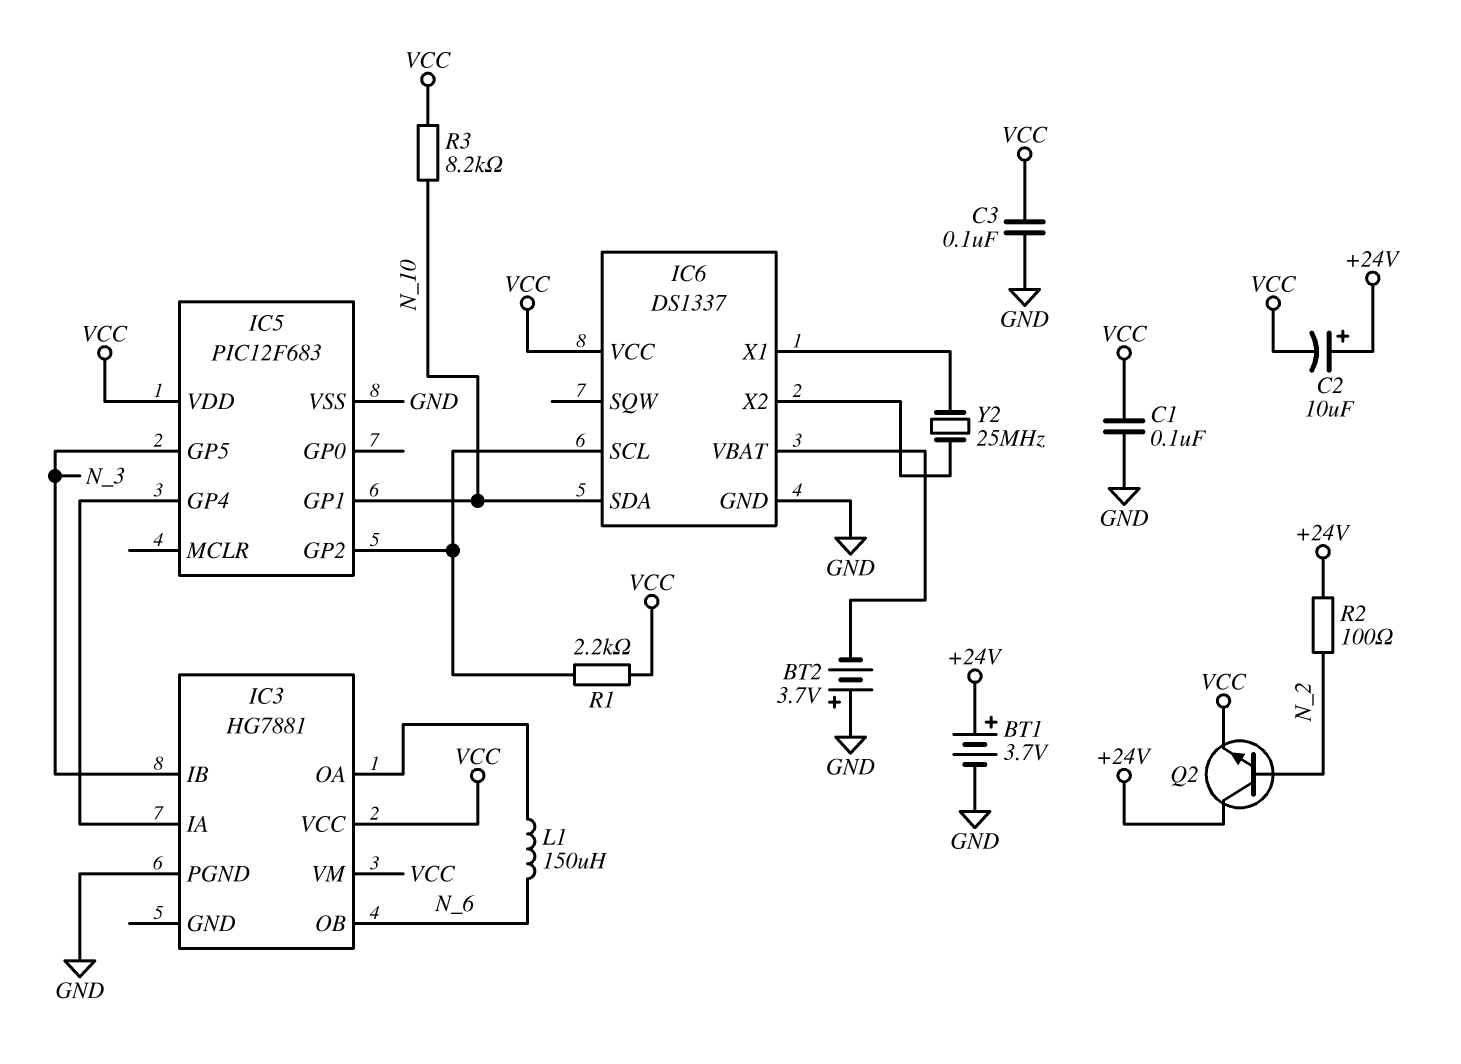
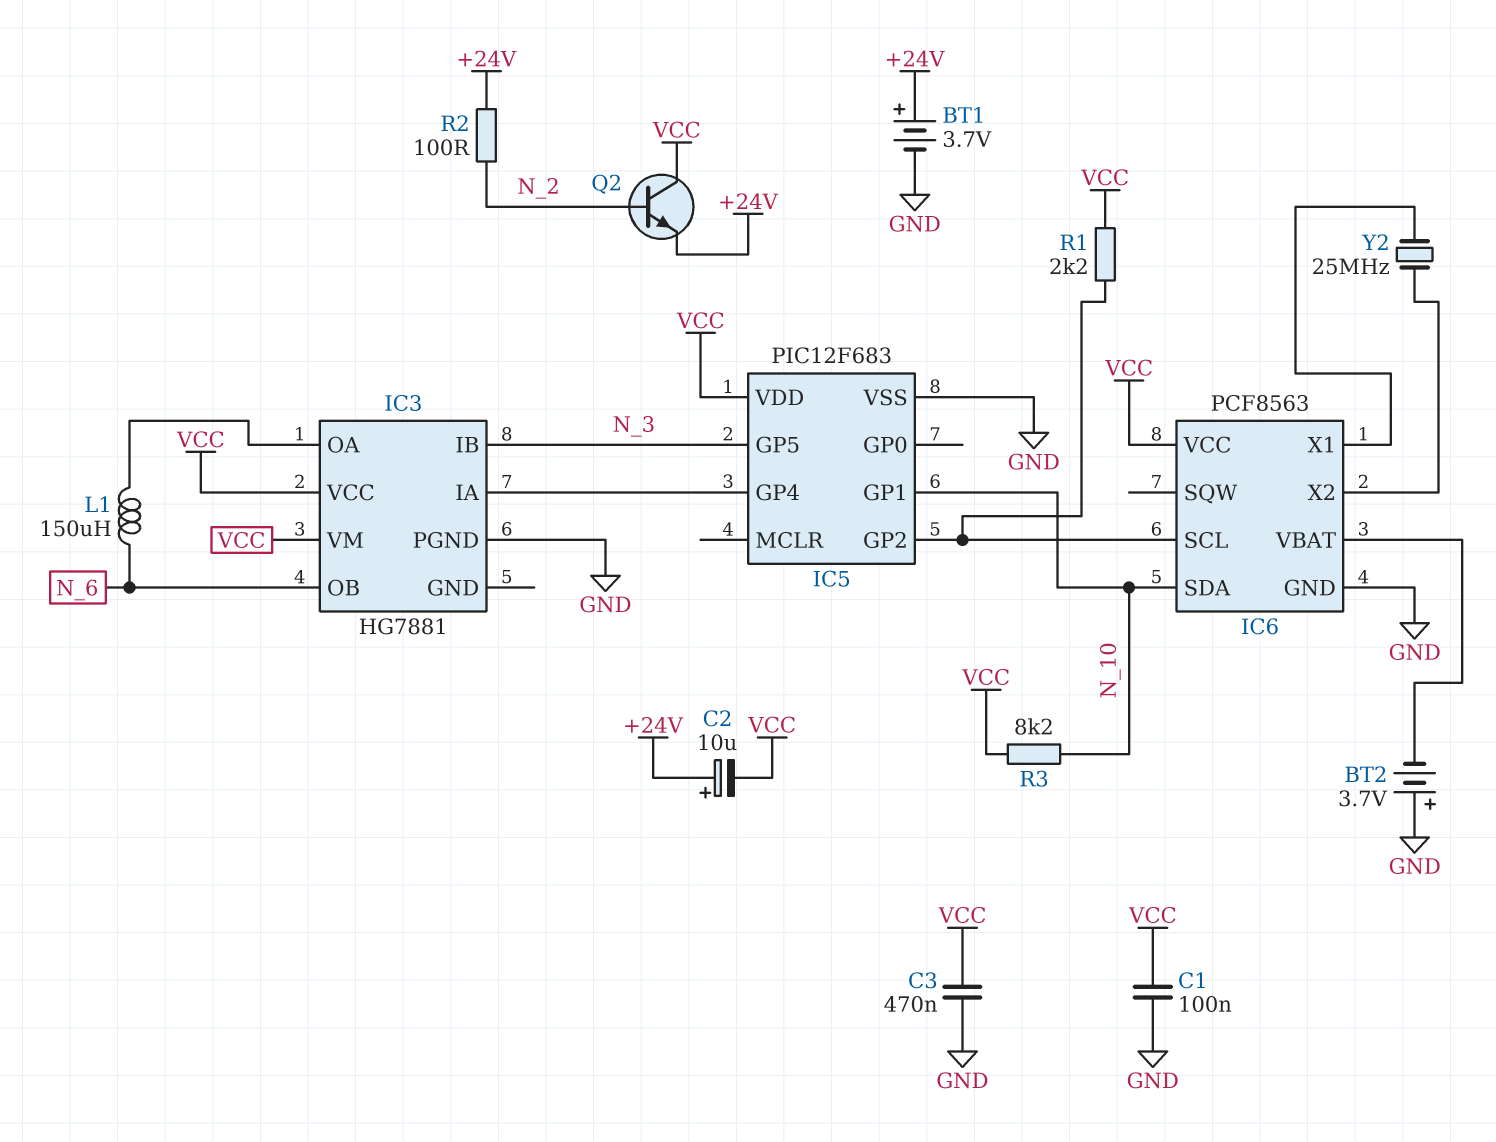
C3: 100nF (GND, VCC) -> 470nF (GND, VCC)
IC6: DS1337 -> PCF8563
Q2: NPN (B N_2, C +24V, E VCC) -> NPN (B N_2, C VCC, E +24V)

